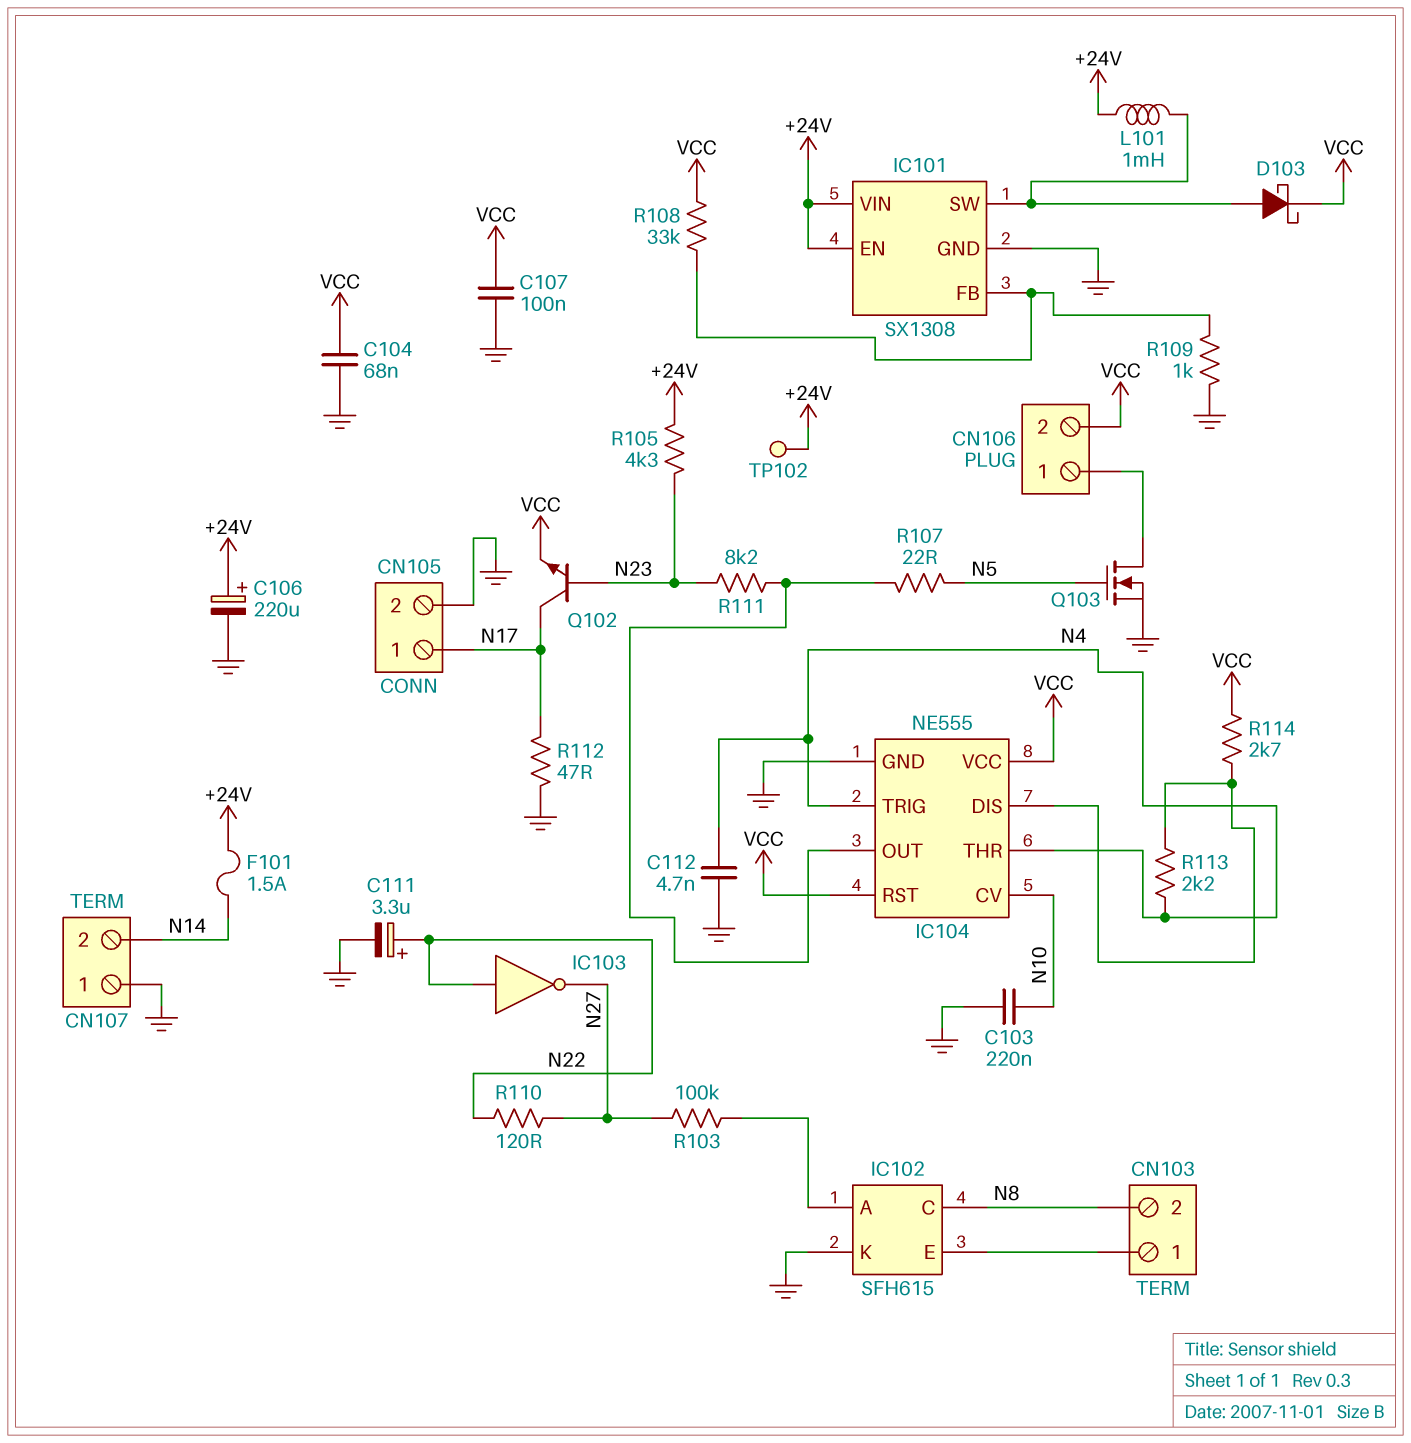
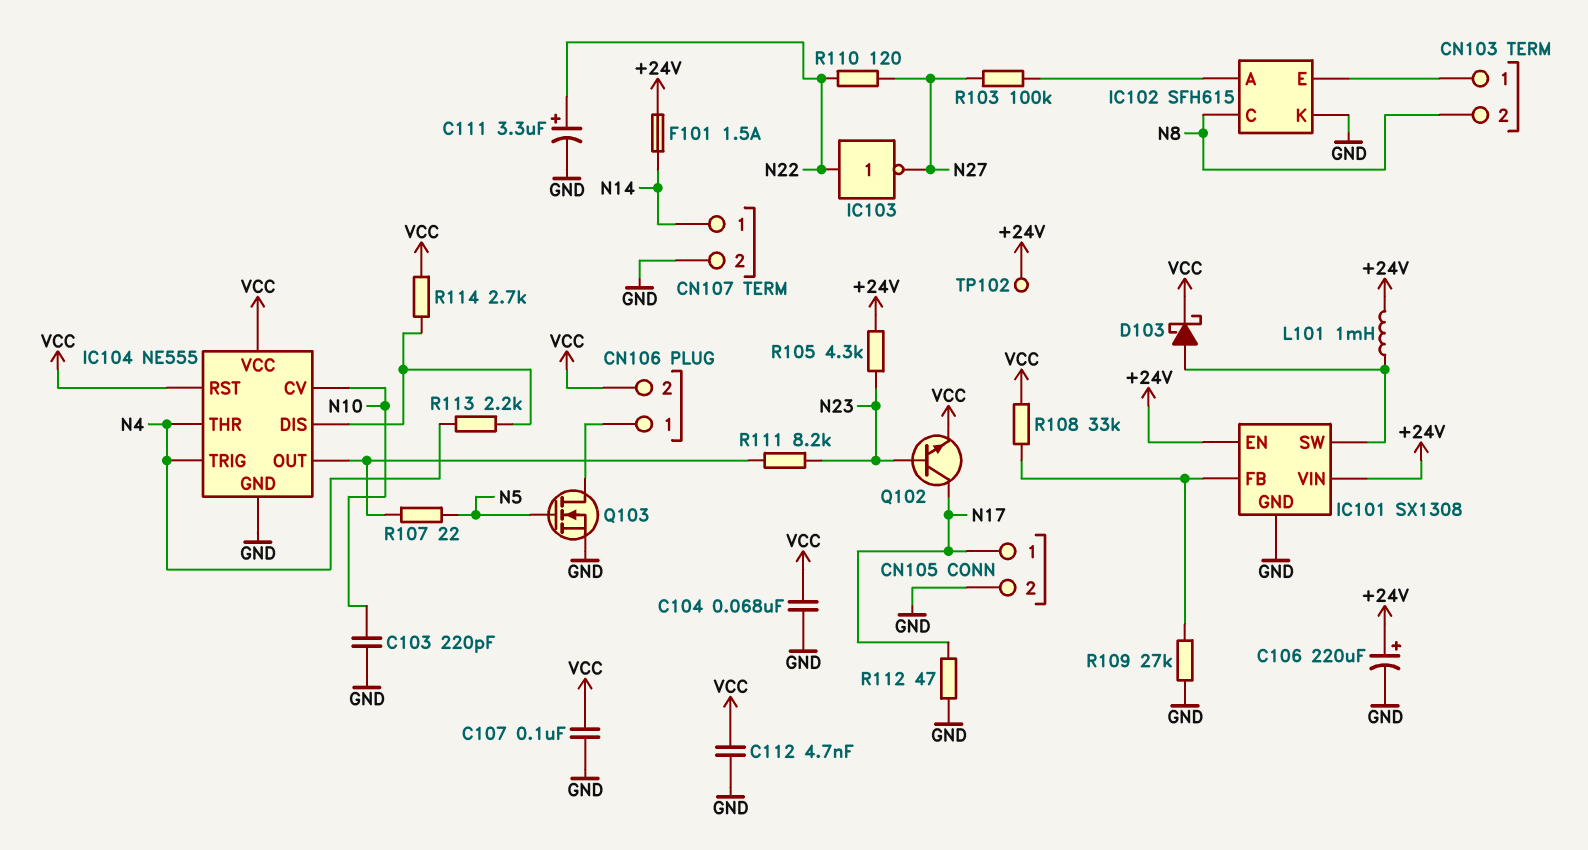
C103: 220nF (GND, N10) -> 220pF (GND, N10)
C112: 4.7nF (GND, N4) -> 4.7nF (GND, VCC)
CN107 pin 1: GND -> N14
CN107 pin 2: N14 -> GND
R109: 1k (GND, IC101/FB) -> 27k (GND, IC101/FB)

